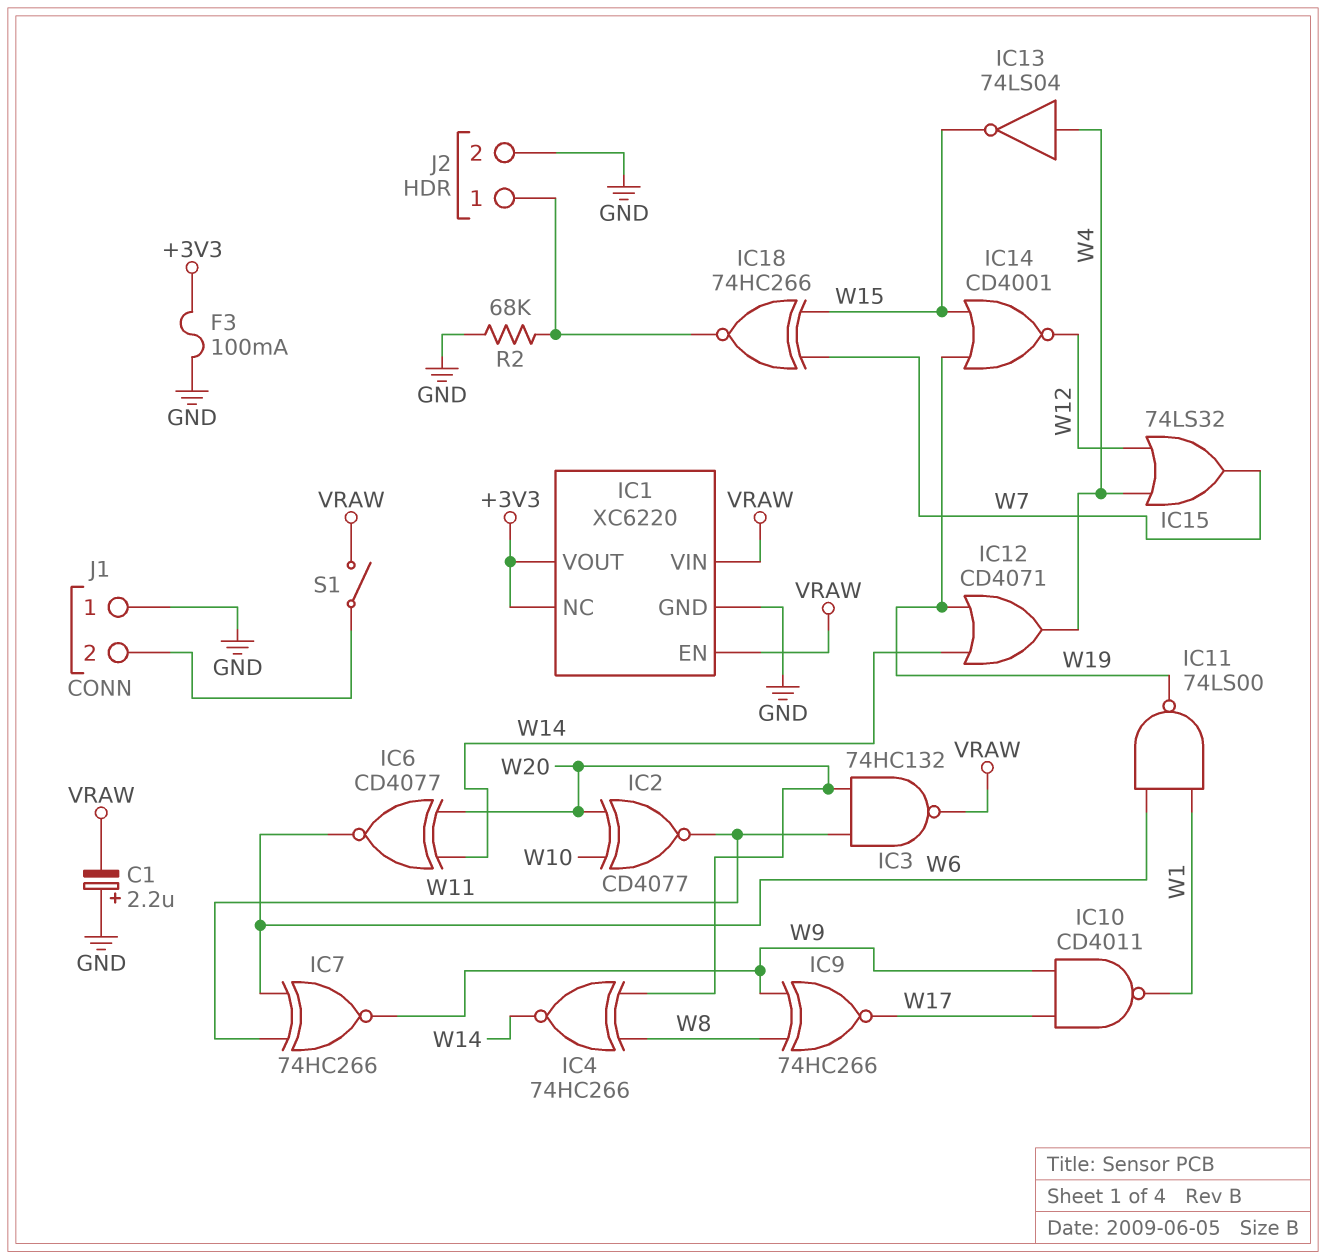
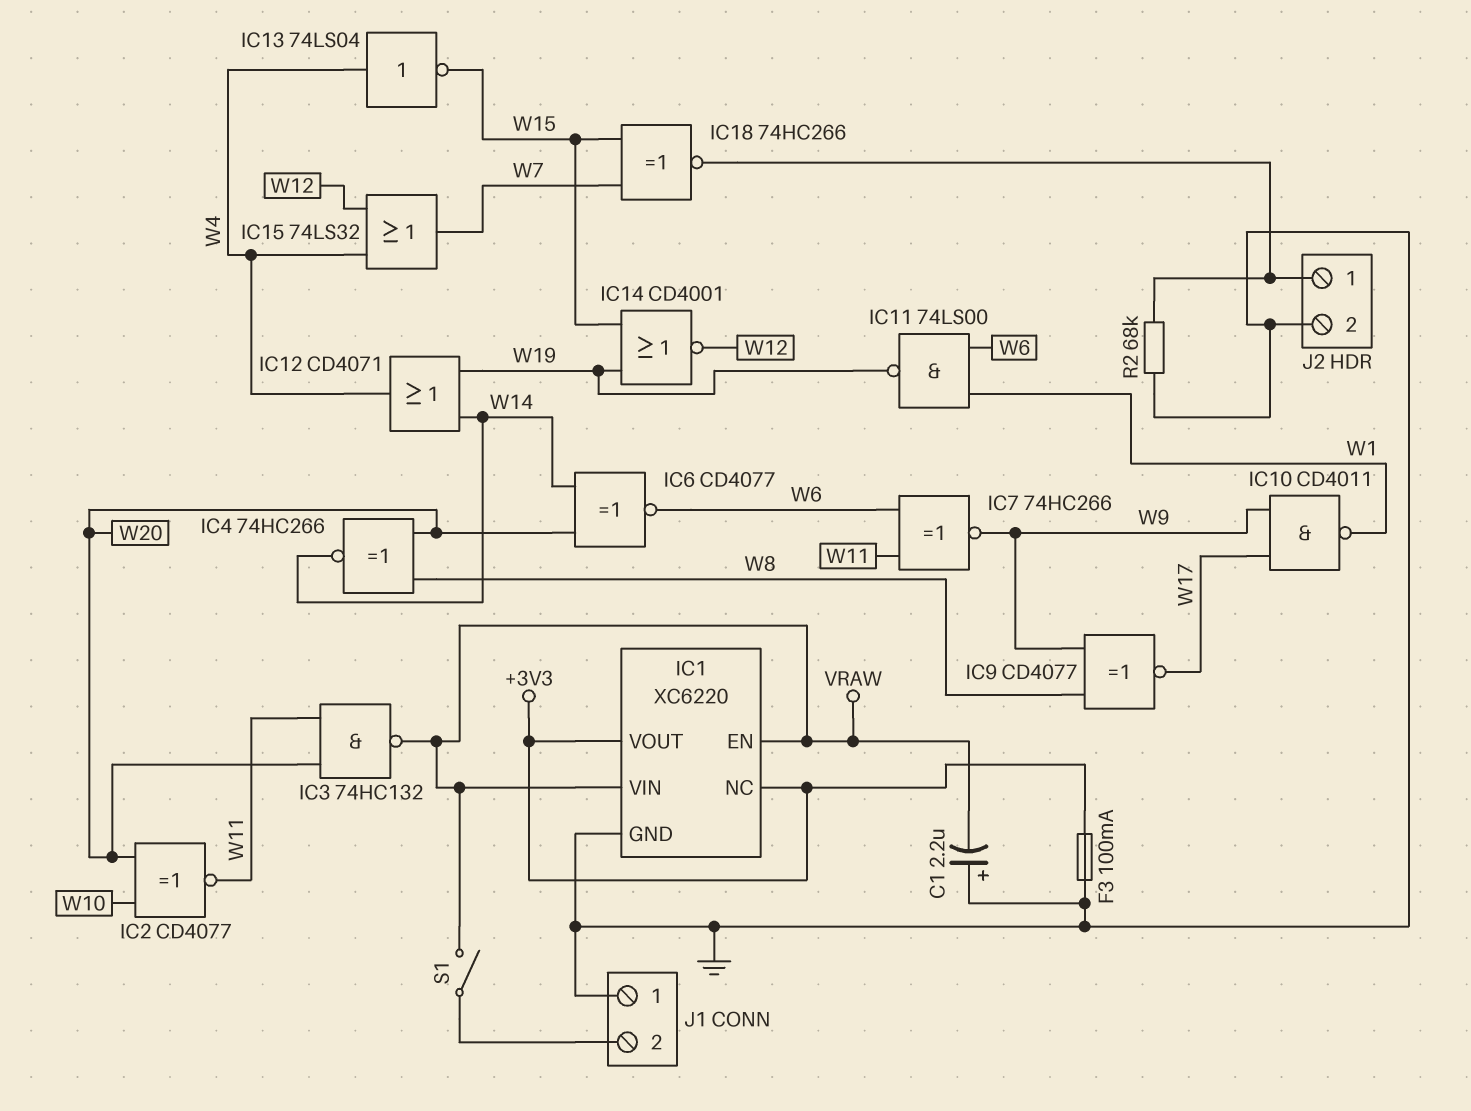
IC9: XNOR 74HC266 (in W8, in W9, out W17) -> XNOR CD4077 (in W8, in W9, out W17)

